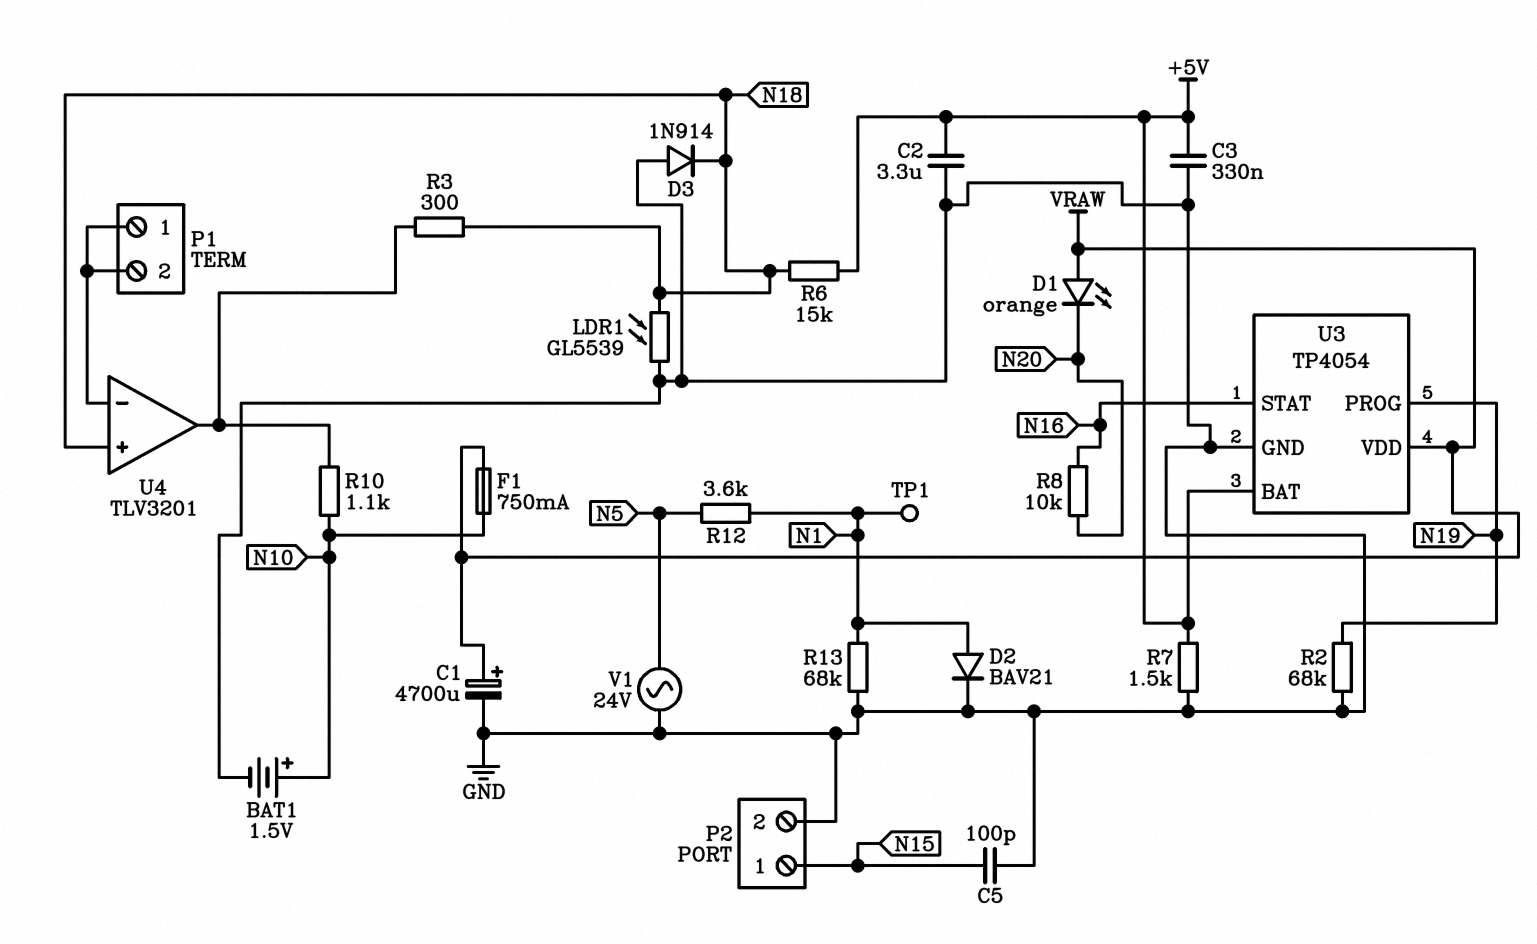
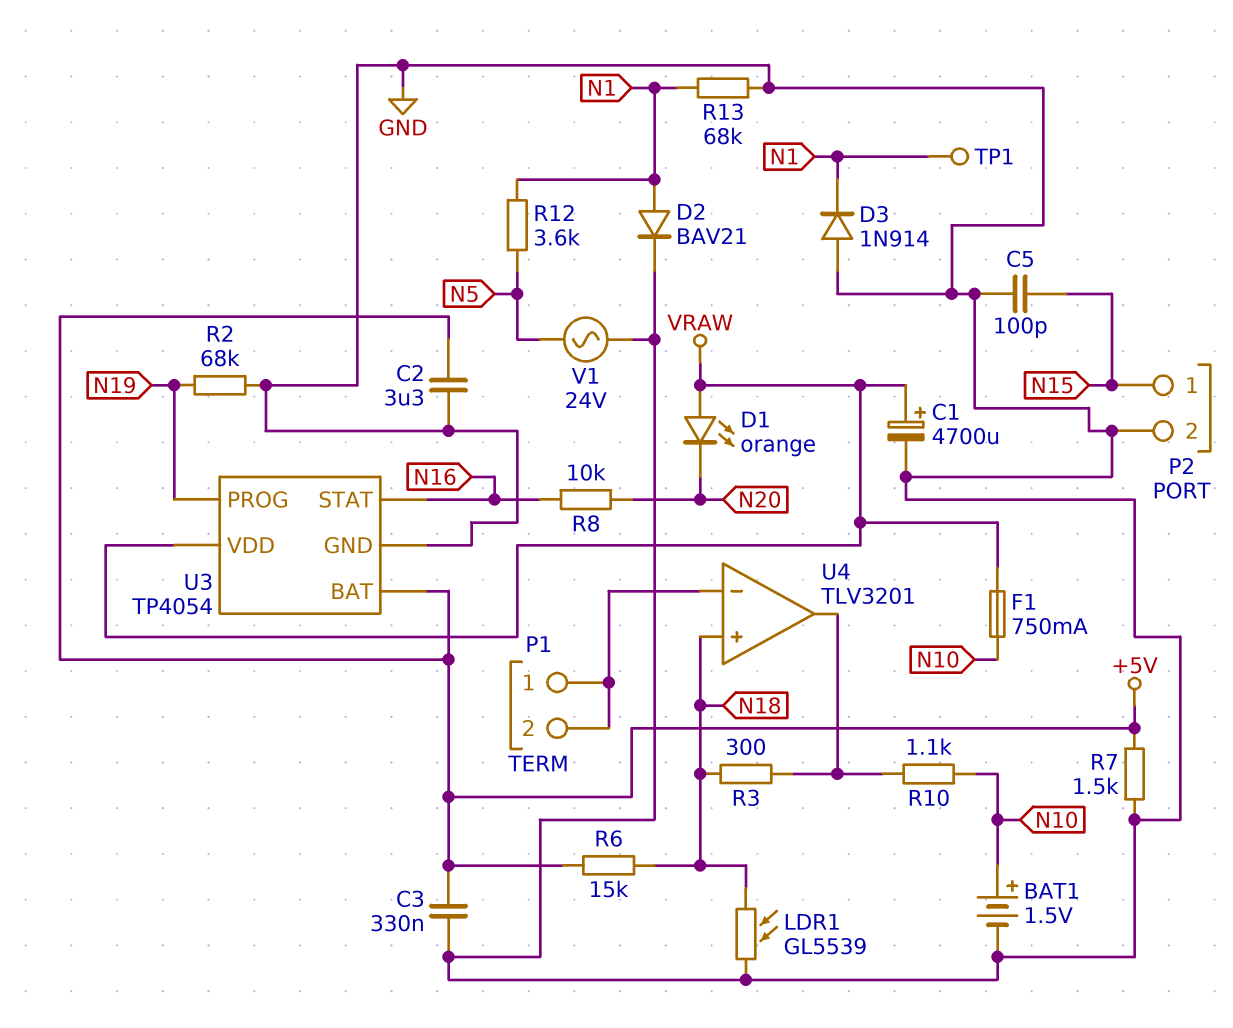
D3: diode 1N914 (A GND, K N18) -> diode 1N914 (A GND, K N1)

